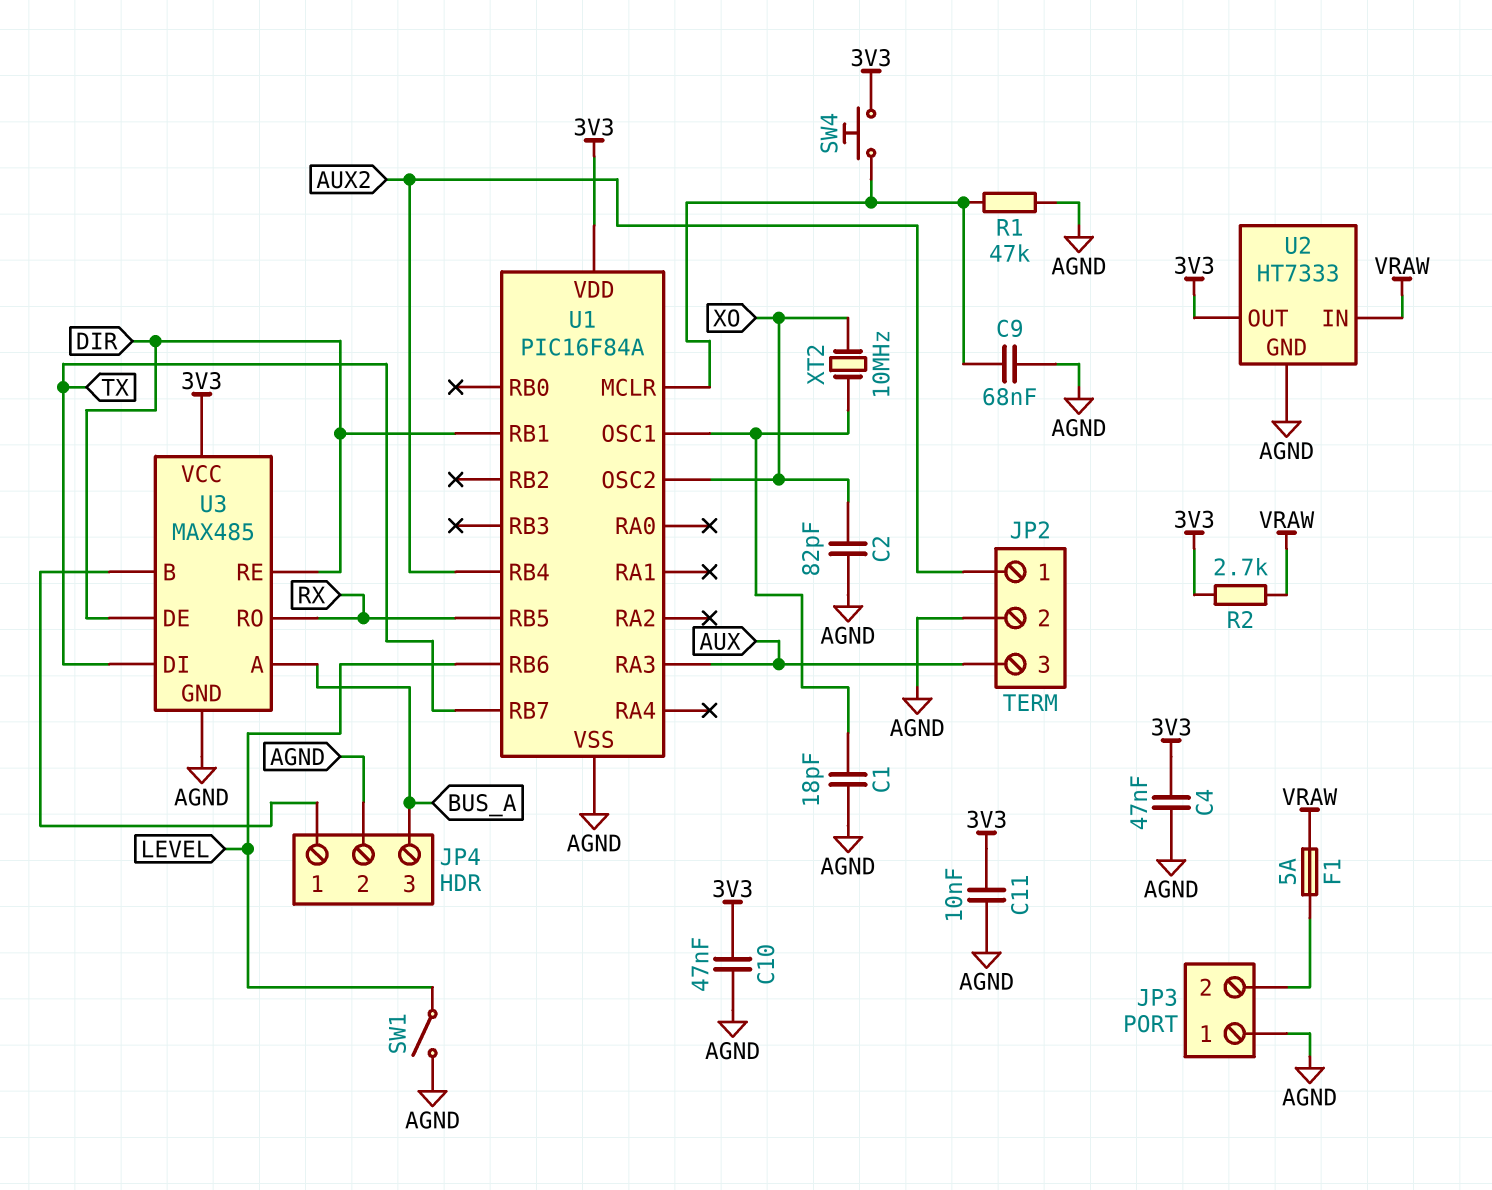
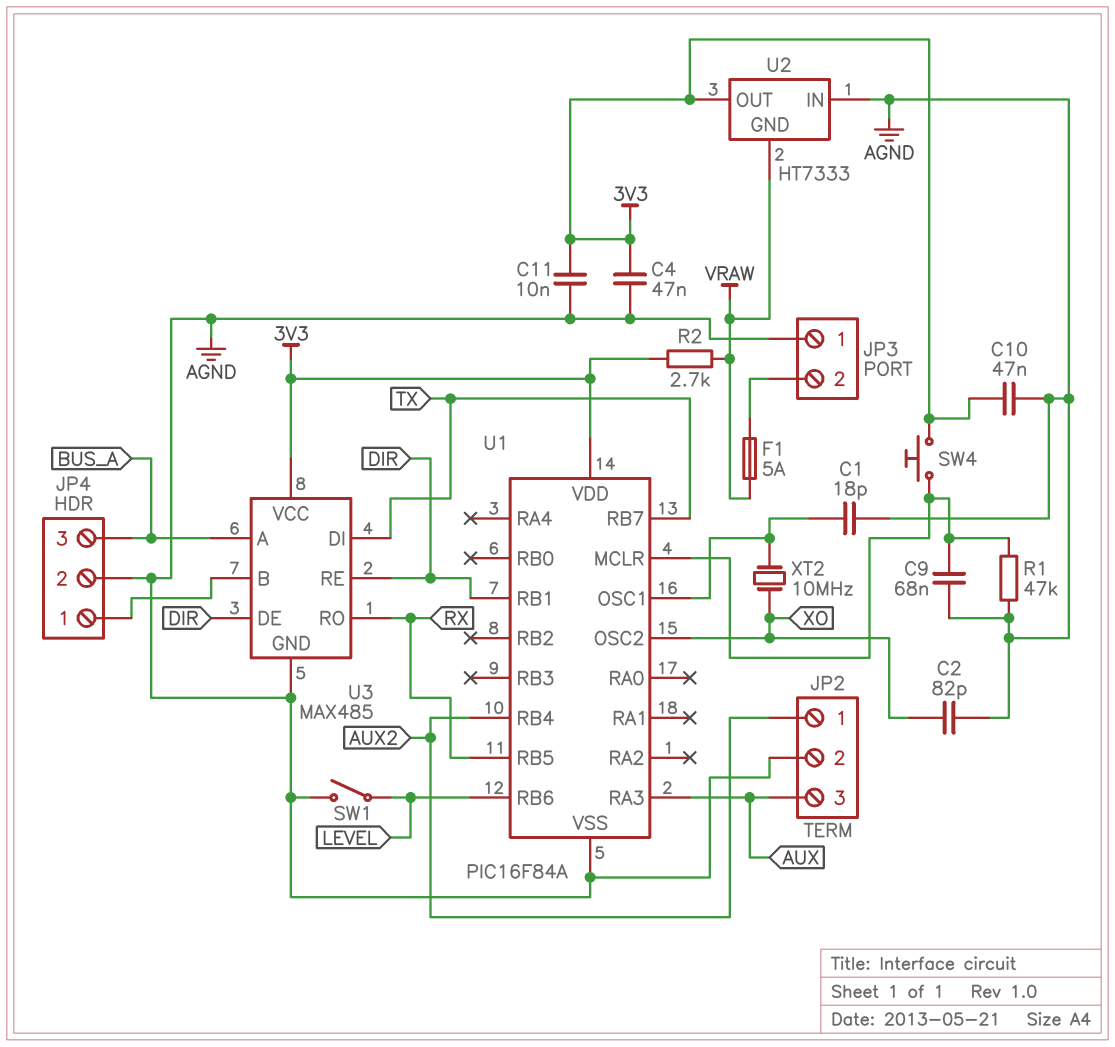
U2 pin GND: AGND -> VRAW
U2 pin IN: VRAW -> AGND

